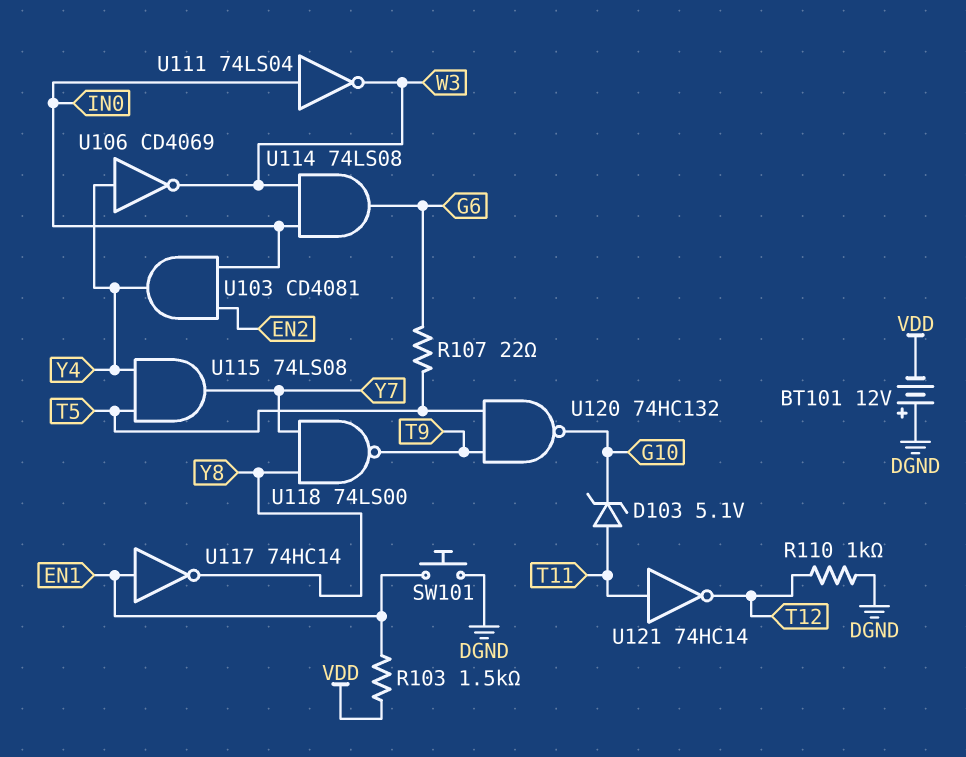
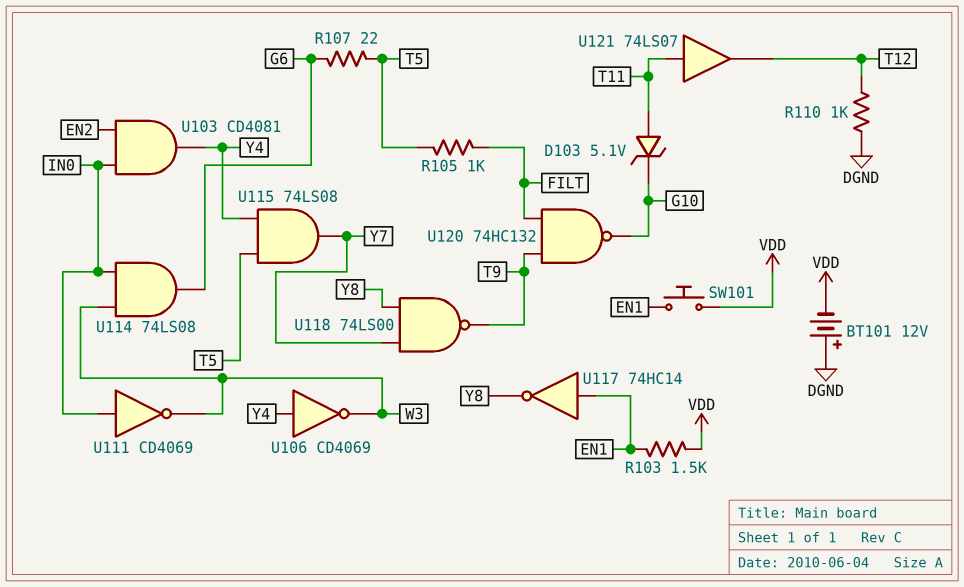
R105: none -> 1k (FILT, T5)
SW101: button (DGND, EN1) -> button (EN1, VDD)
U111: NOT 74LS04 (in IN0, out W3) -> NOT CD4069 (in IN0, out W3)
U120: NAND 74HC132 (in T5, in T9, out G10) -> NAND 74HC132 (in FILT, in T9, out G10)
U121: NOT 74HC14 (in T11, out T12) -> buffer 74LS07 (in T11, out T12)

